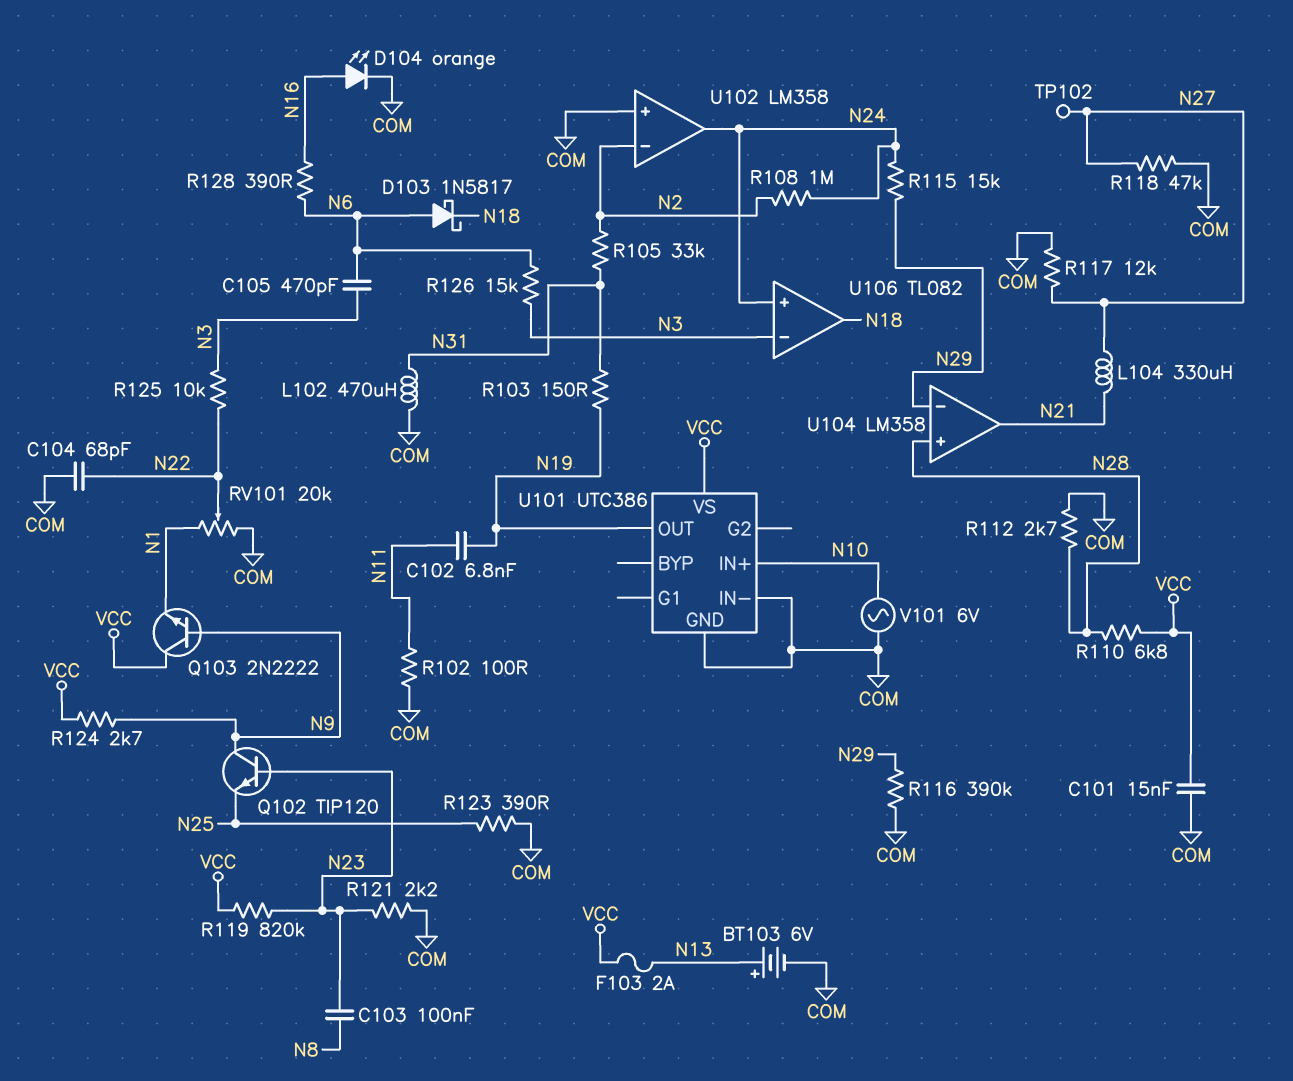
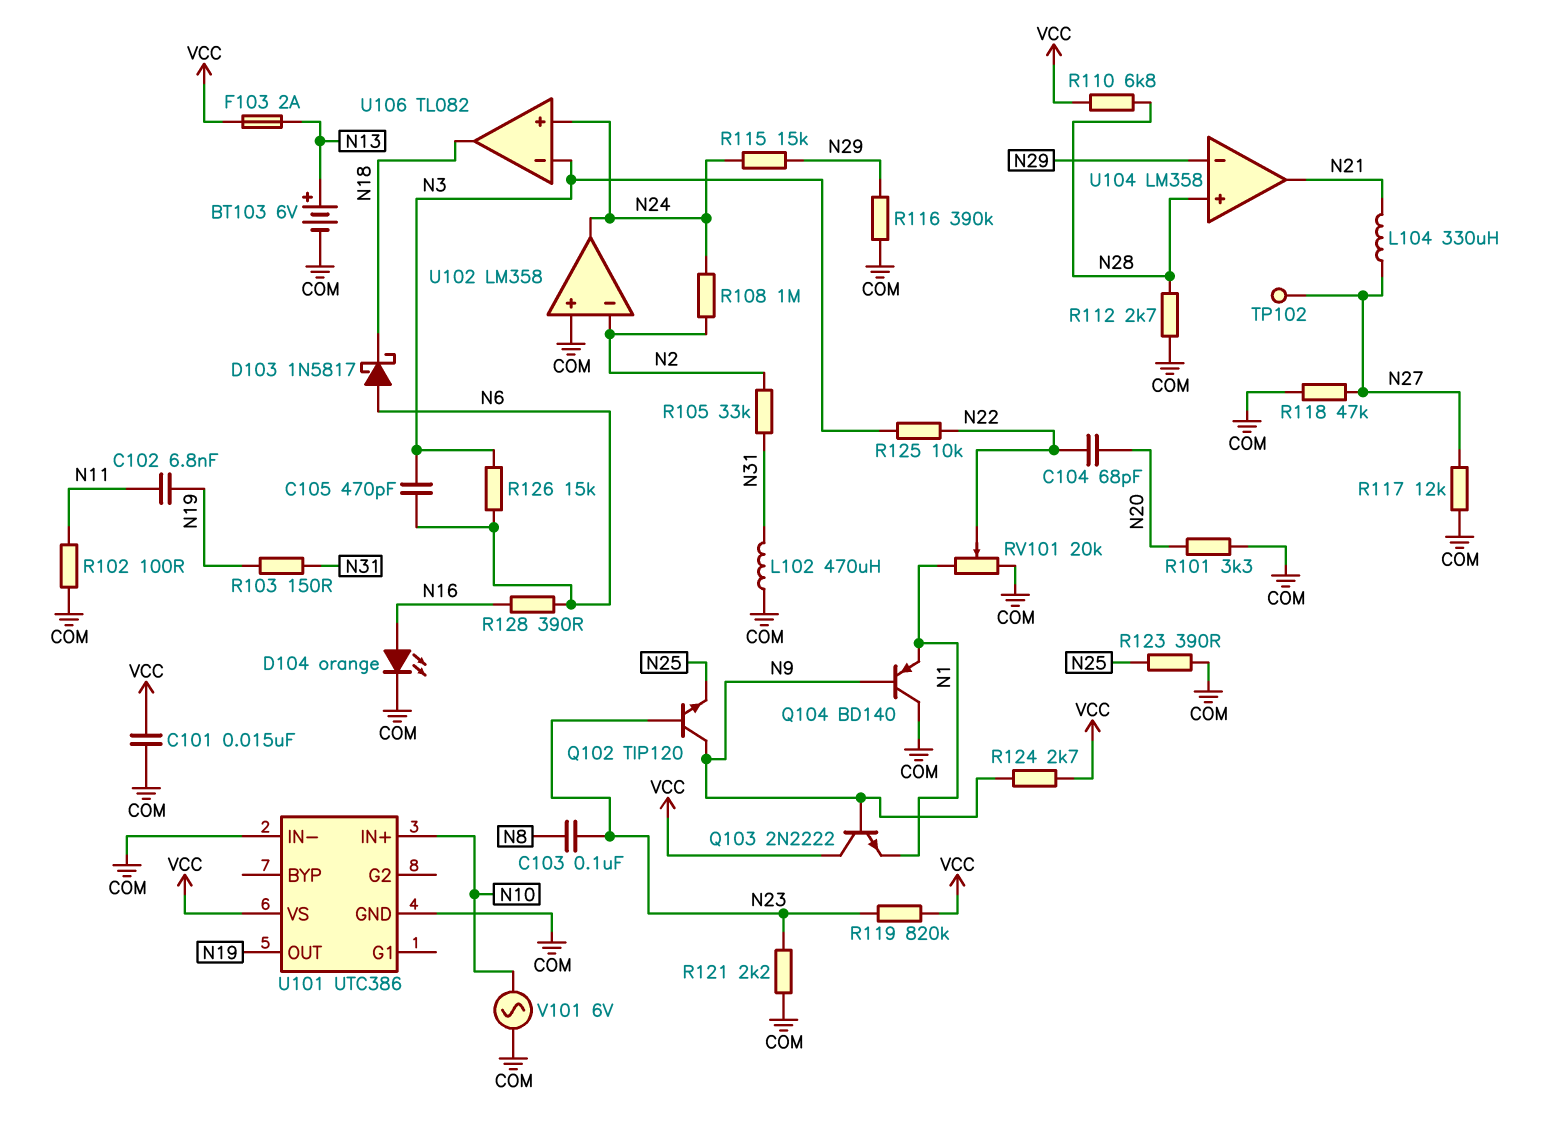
C104: 68pF (COM, N22) -> 68pF (N20, N22)
Q104: none -> PNP BD140 (B N9, C COM, E N1)
R101: none -> 3.3k (COM, N20)

